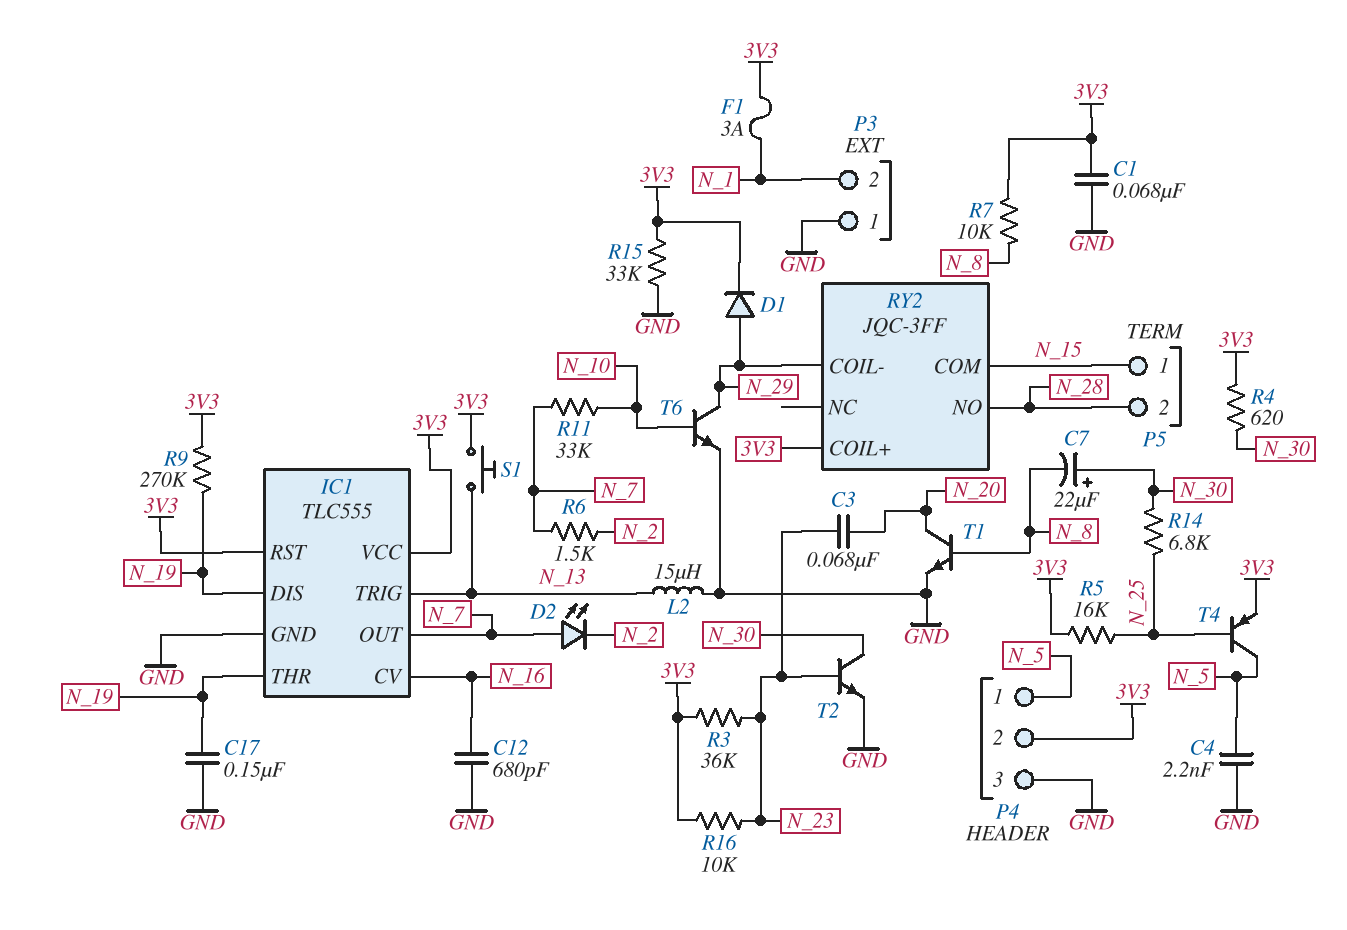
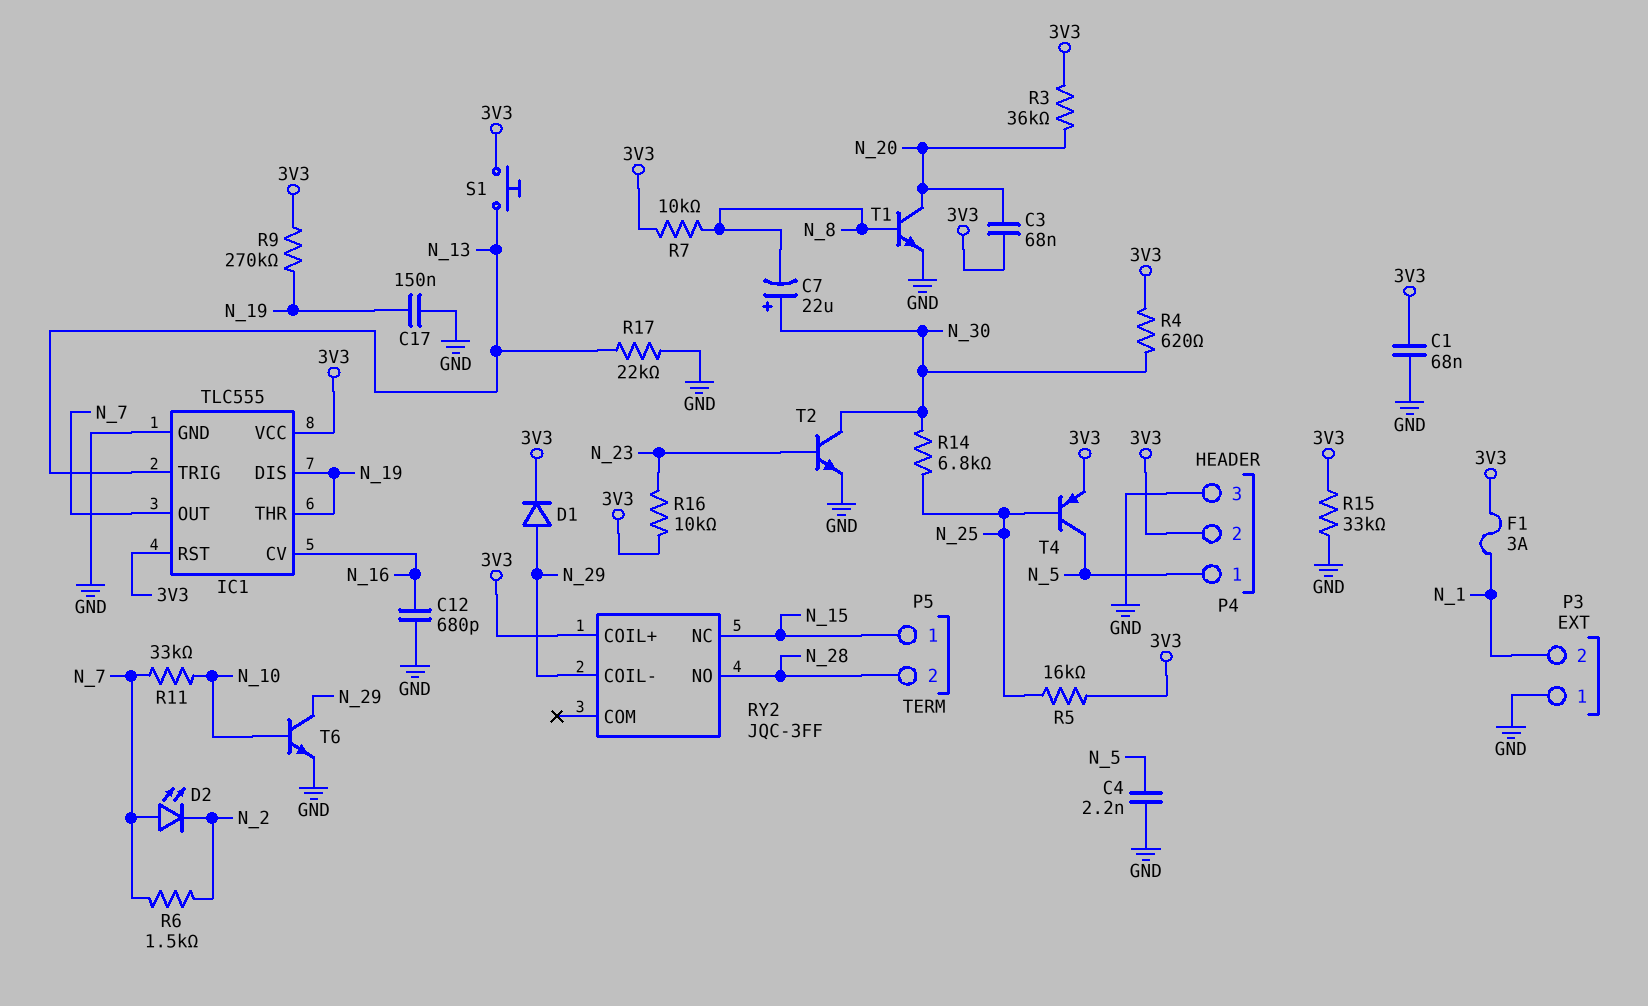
C3: 68nF (N_20, N_23) -> 68nF (3V3, N_20)
L2: 15uH (GND, N_13) -> none
R3: 36k (3V3, N_23) -> 36k (3V3, N_20)
R17: none -> 22k (GND, N_13)
RY2 pin COM: N_15 -> none
RY2 pin NC: none -> N_15

